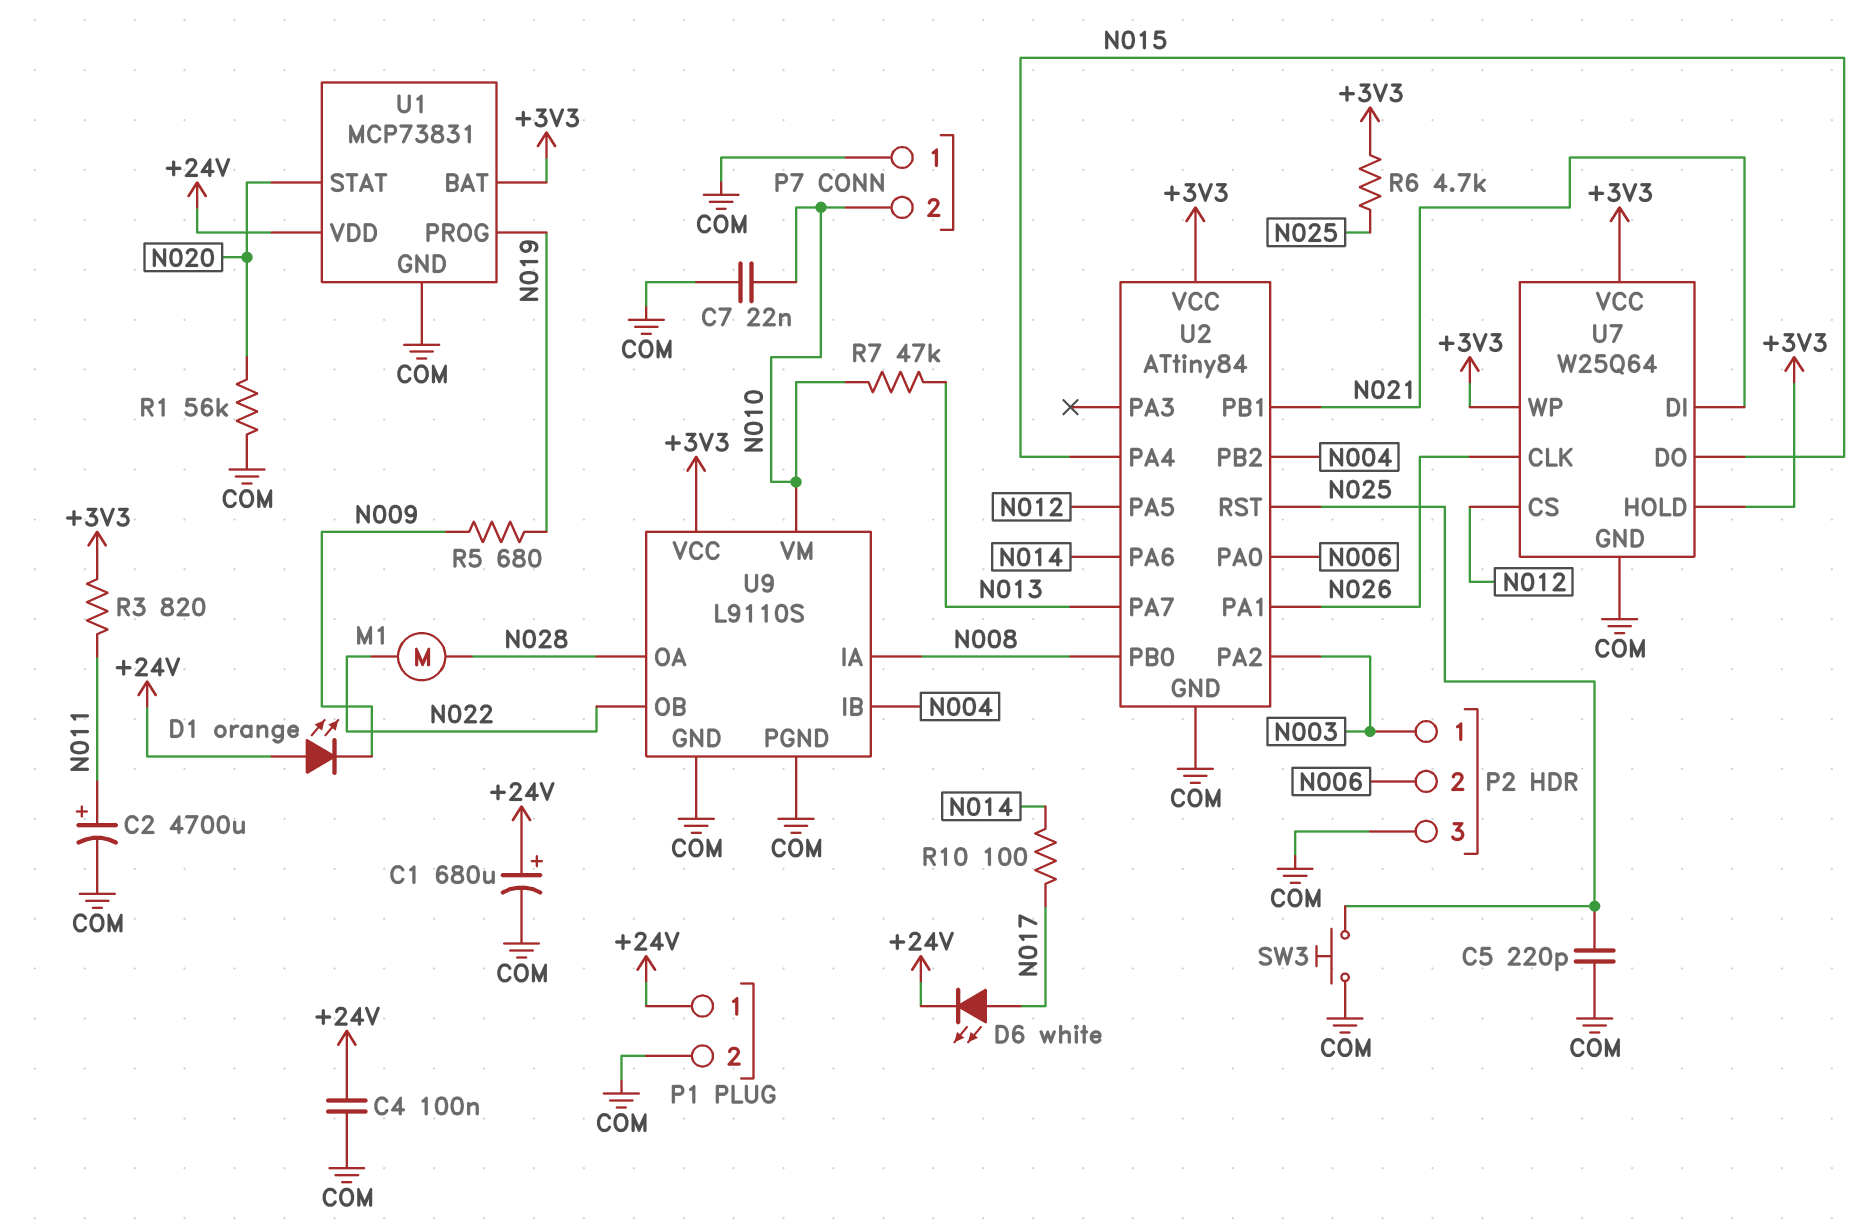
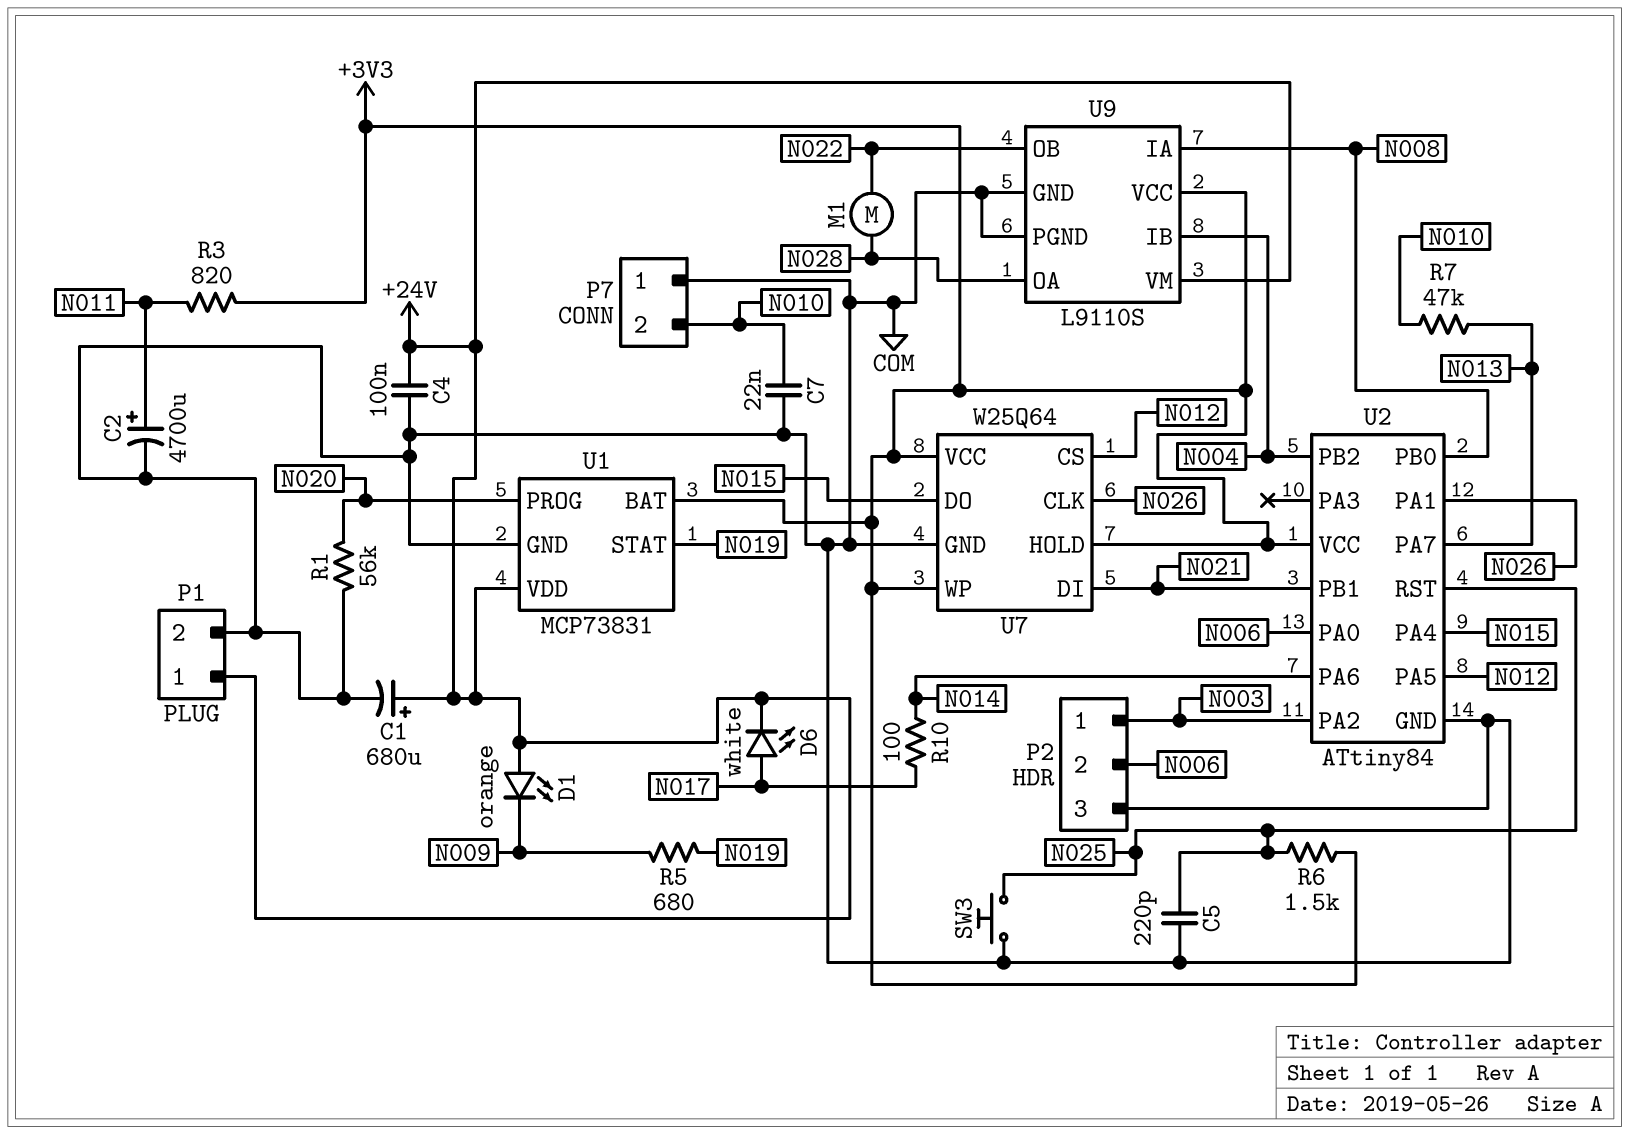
R6: 4.7k (+3V3, N025) -> 1.5k (+3V3, N025)
U1 pin PROG: N019 -> N020
U1 pin STAT: N020 -> N019
U9 pin VM: N010 -> +24V

